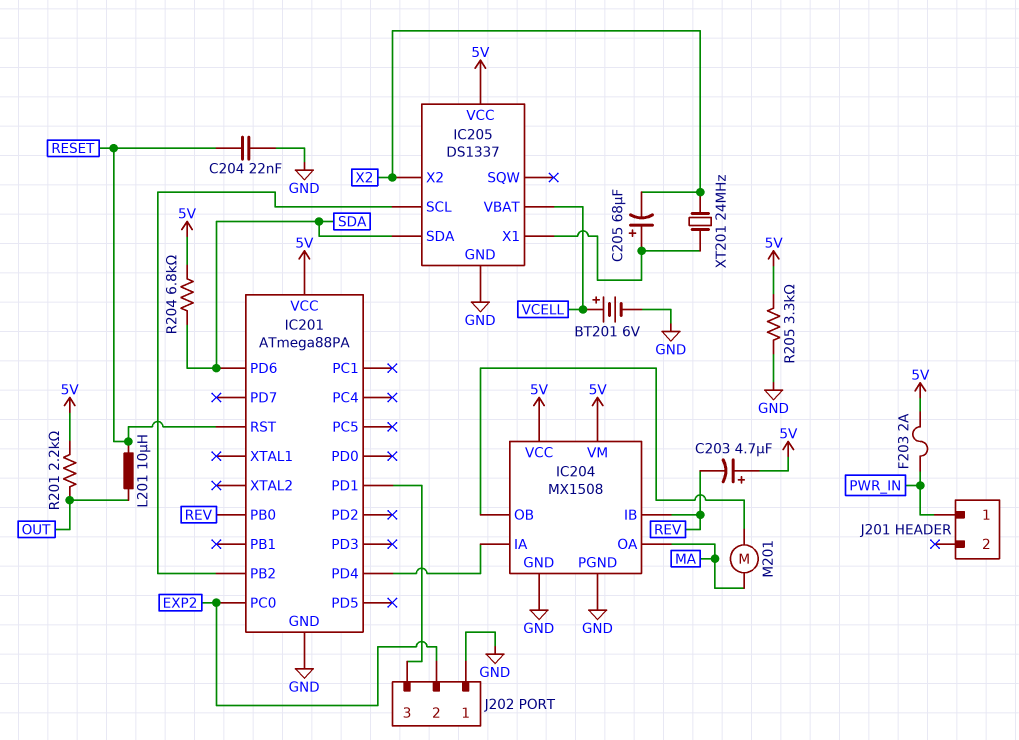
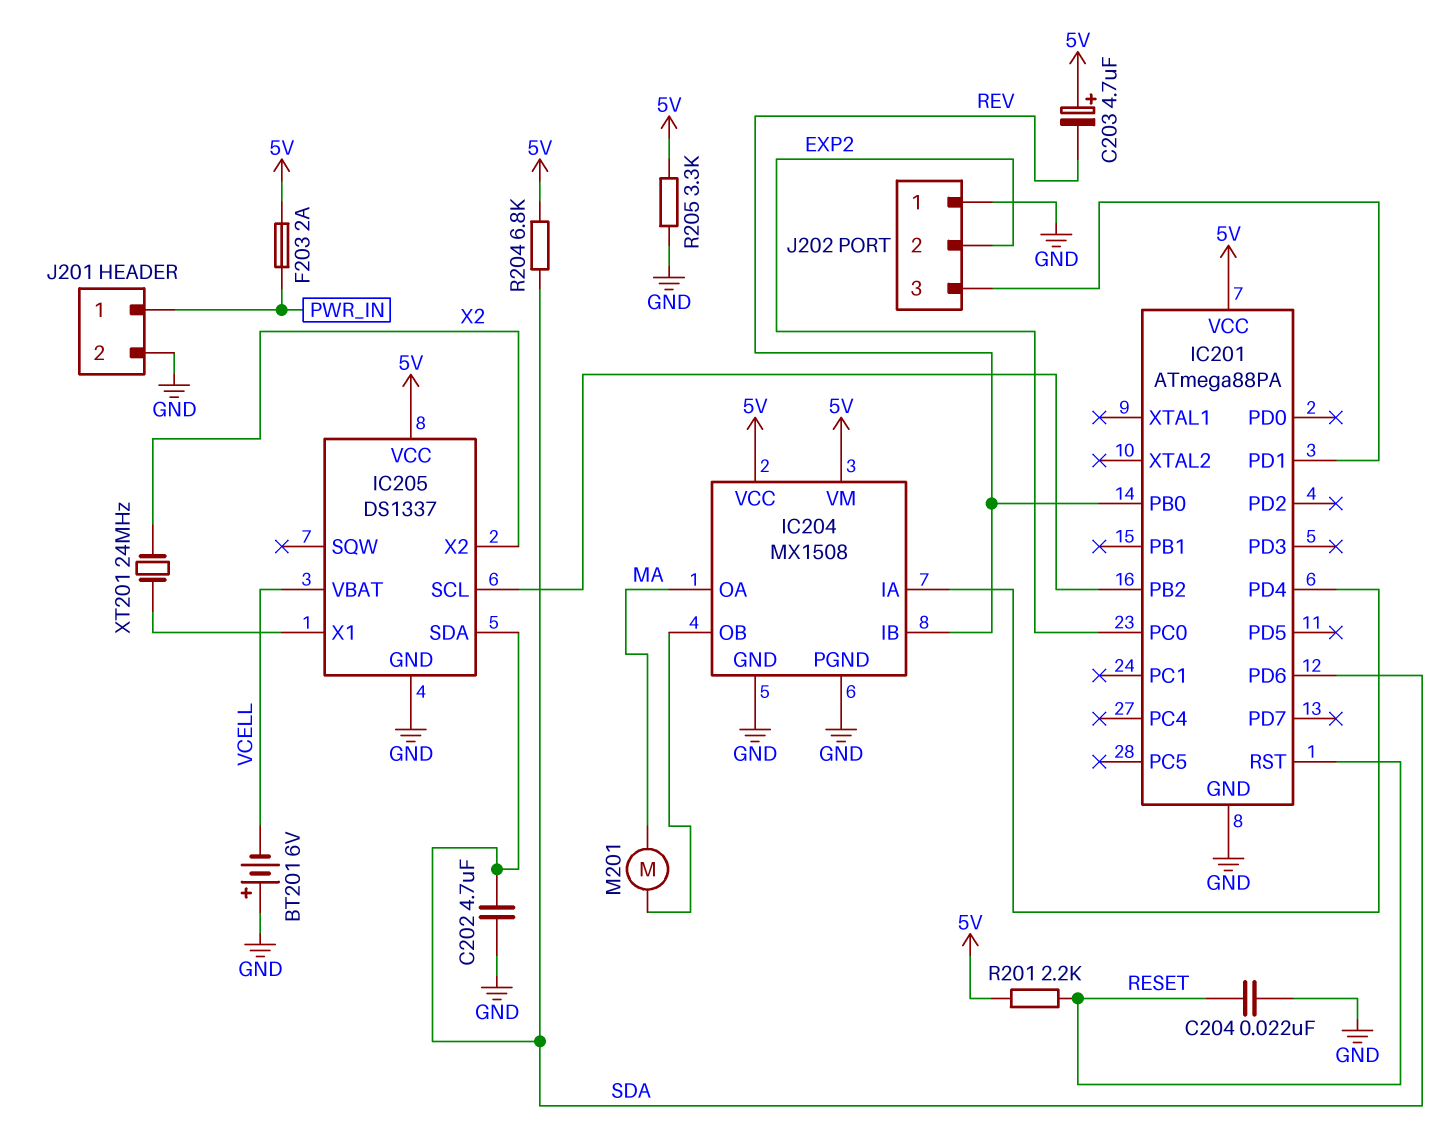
BT201: 6V (plus VCELL, minus GND) -> 6V (plus GND, minus VCELL)
C202: none -> 4.7uF (GND, SDA)
C205: 68uF (plus IC205/X1, minus X2) -> none
J201 pin 2: none -> GND
L201: 10uH (OUT, RESET) -> none
R201: 2.2k (5V, OUT) -> 2.2k (5V, RESET)

